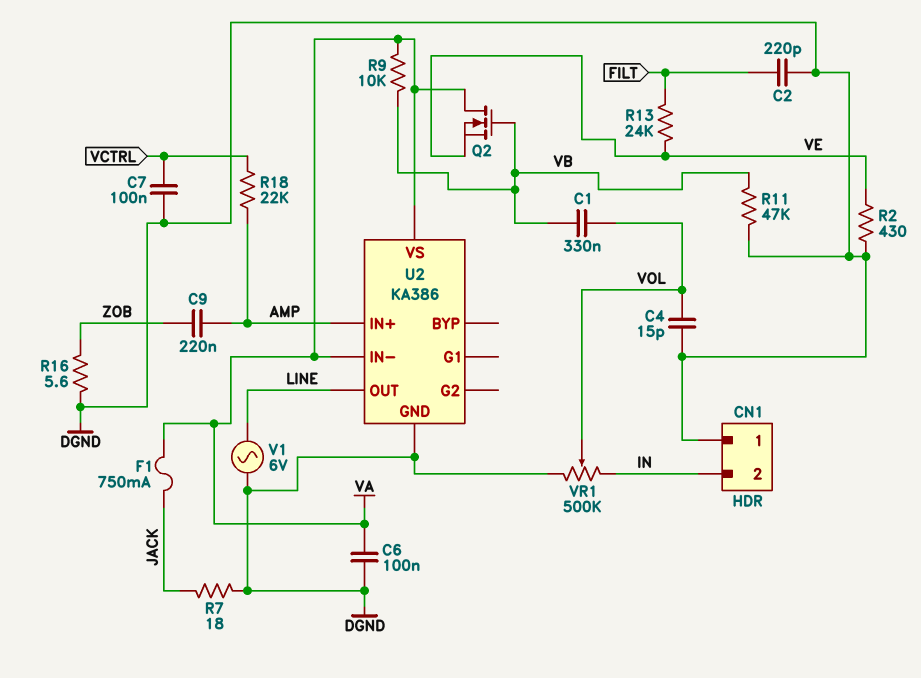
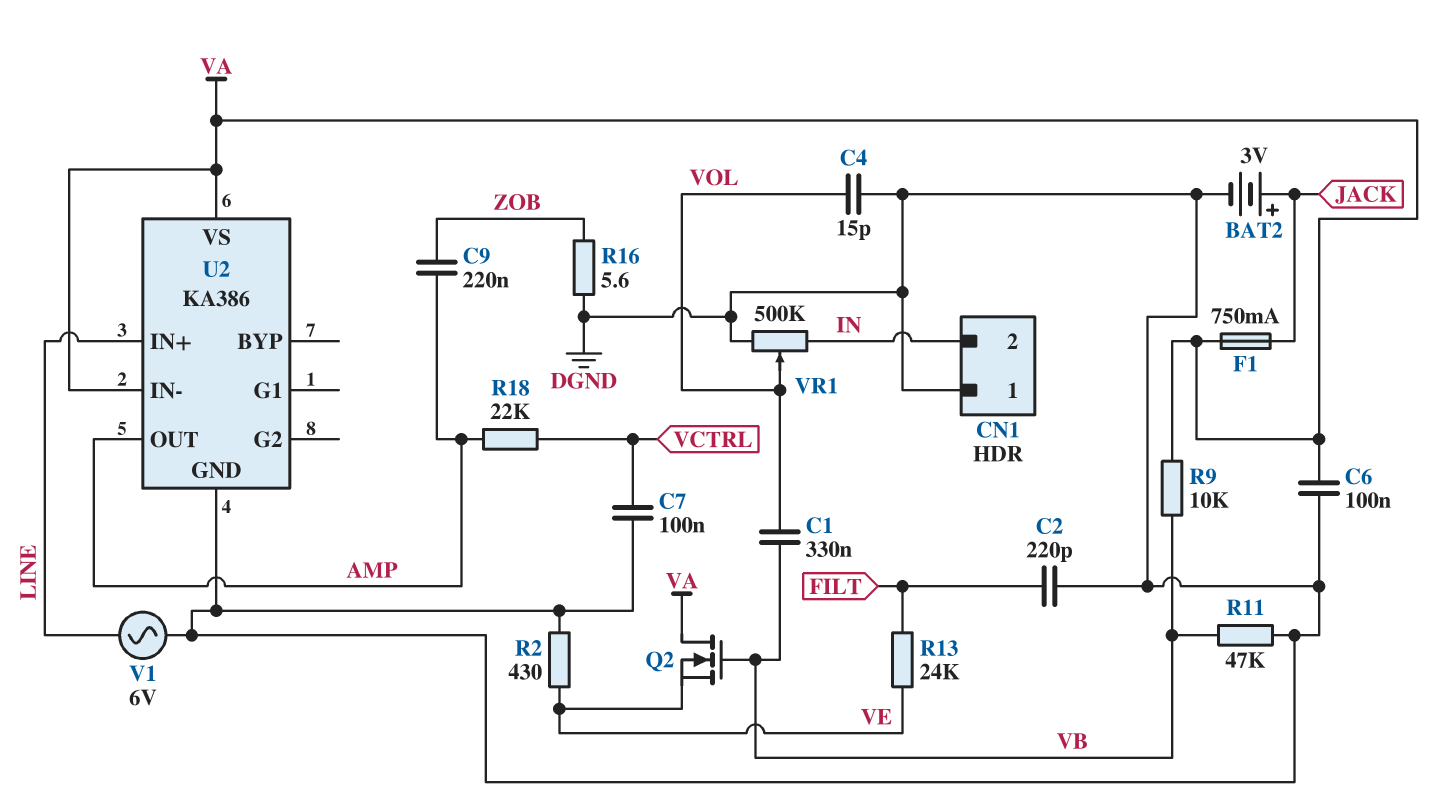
BAT2: none -> 3V (plus JACK, minus DGND)
R7: 18 (DGND, JACK) -> none
U2 pin IN+: AMP -> LINE
U2 pin OUT: LINE -> AMP

